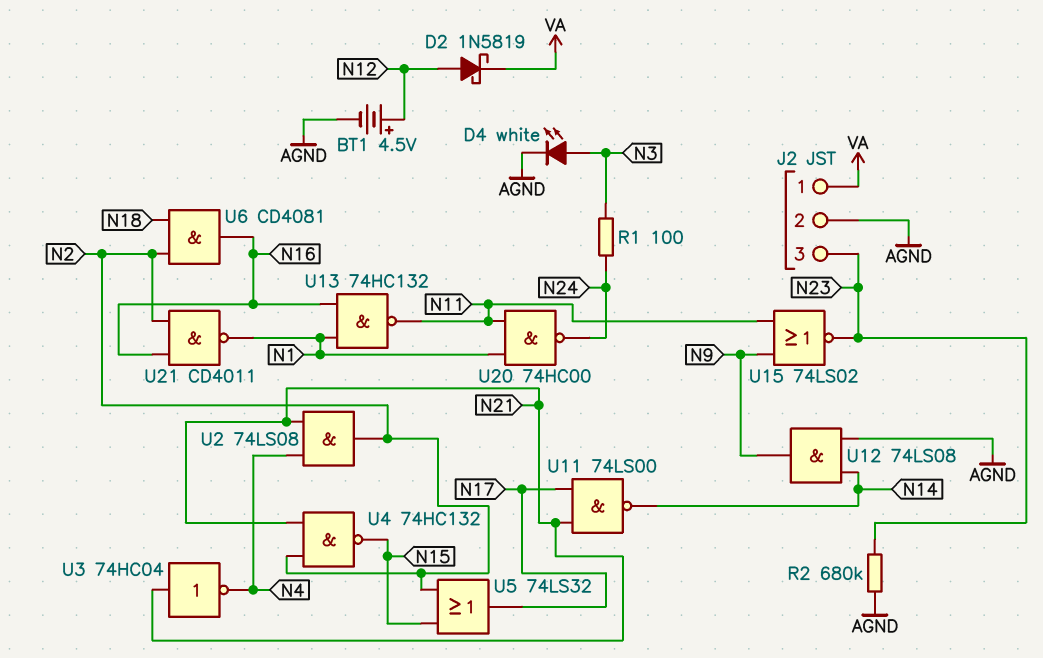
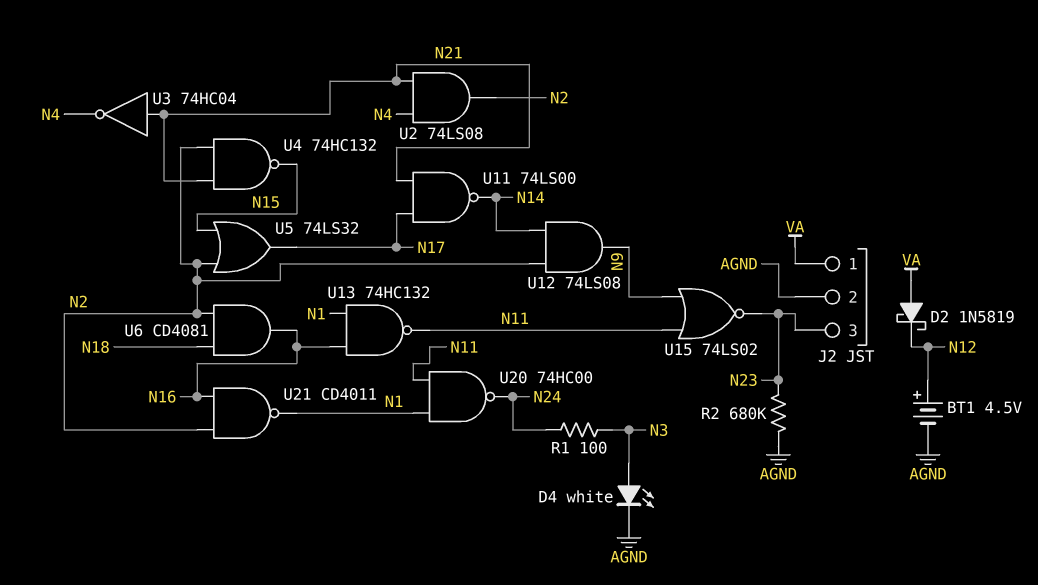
D2: schottky 1N5819 (A N12, K VA) -> schottky 1N5819 (A VA, K N12)
U12: AND 74LS08 (in AGND, in N14, out N9) -> AND 74LS08 (in N2, in N14, out N9)

